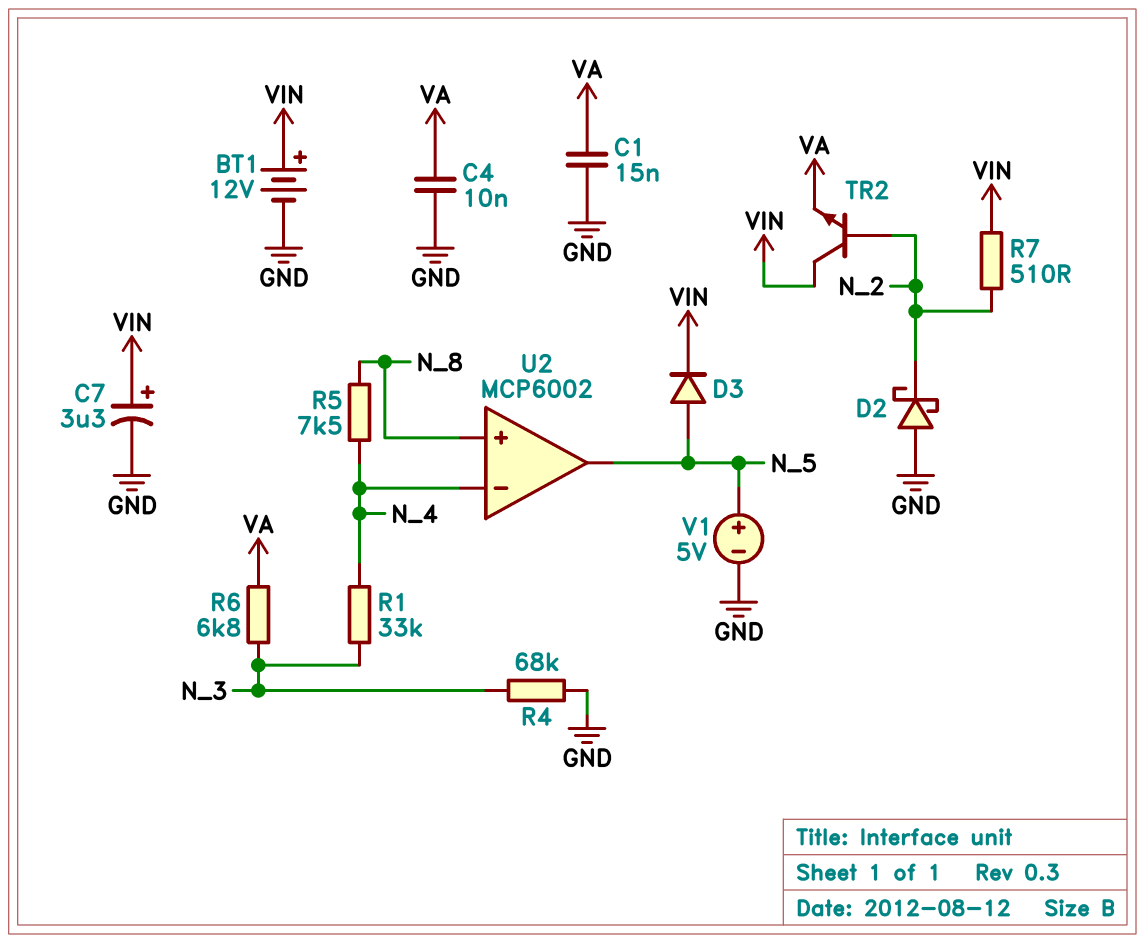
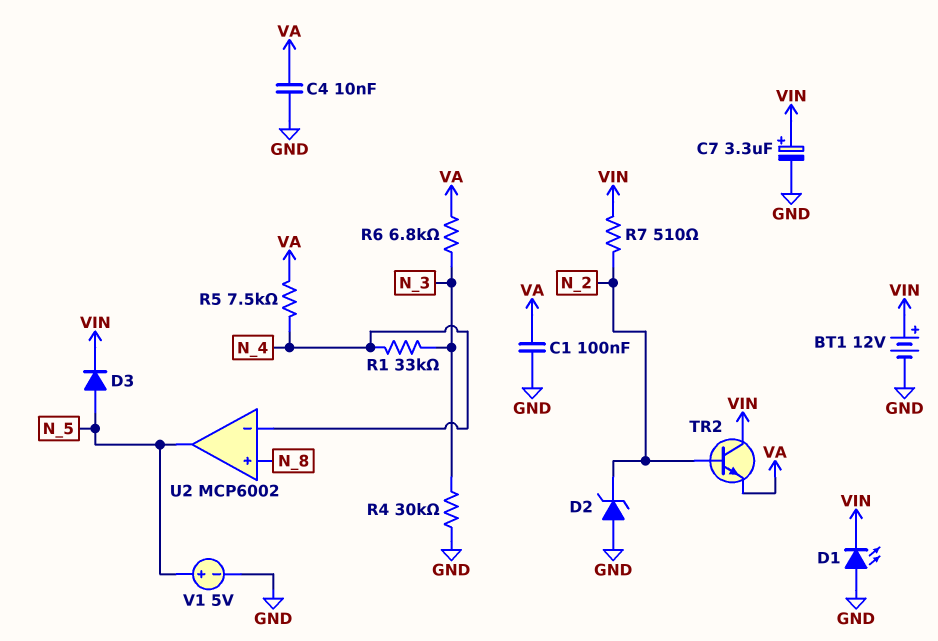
C1: 15nF (GND, VA) -> 100nF (GND, VA)
D1: none -> LED (A GND, K VIN)
D2: schottky (A GND, K N_2) -> zener (A GND, K N_2)
R4: 68k (GND, N_3) -> 30k (GND, N_3)
R5: 7.5k (N_4, N_8) -> 7.5k (N_4, VA)

